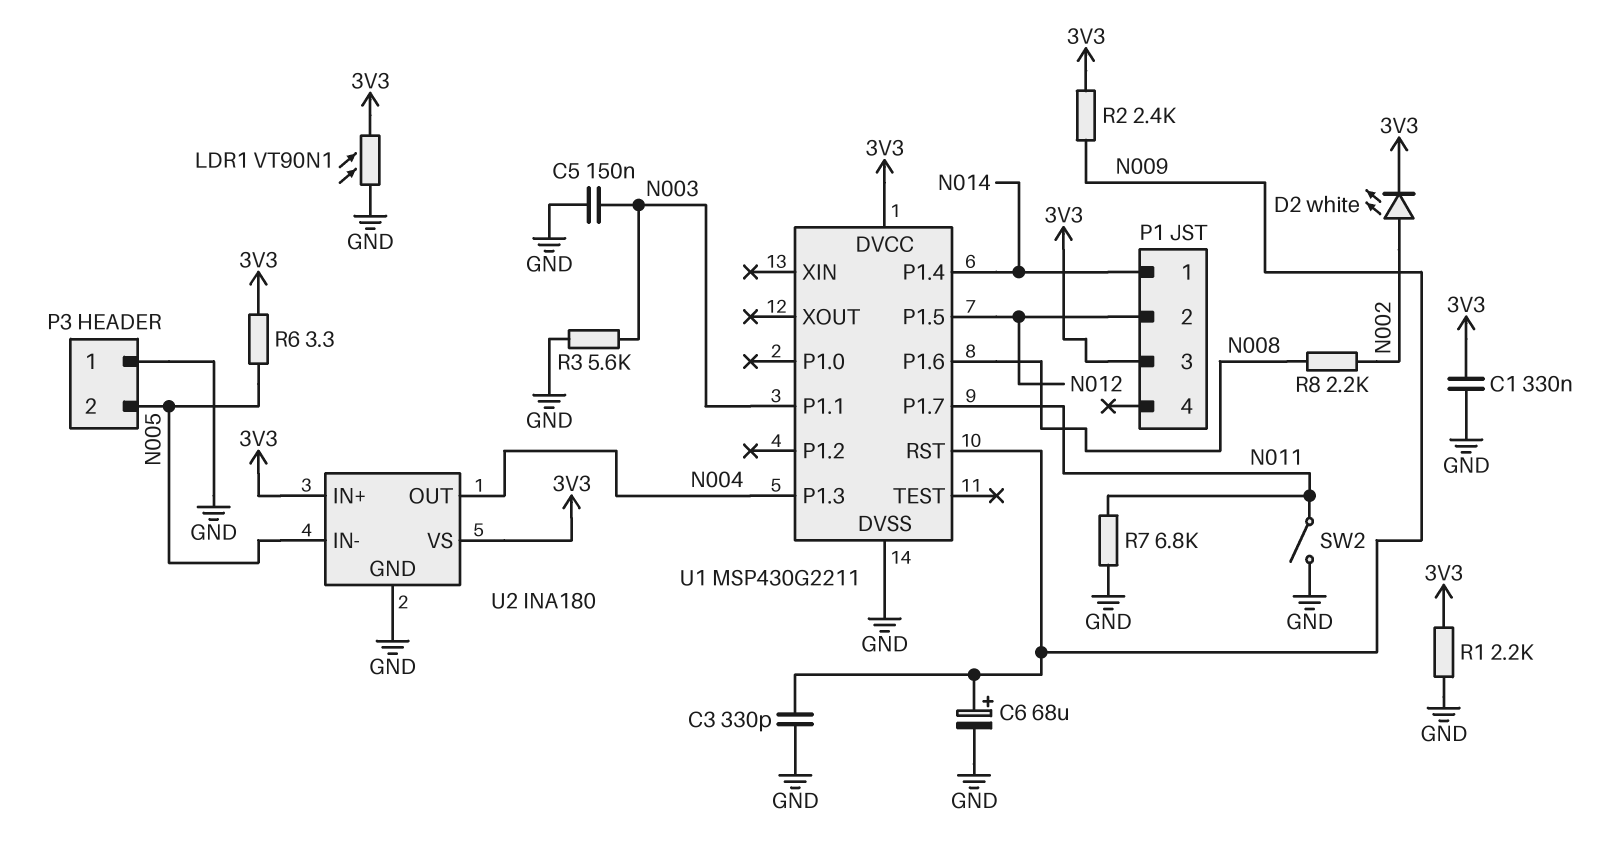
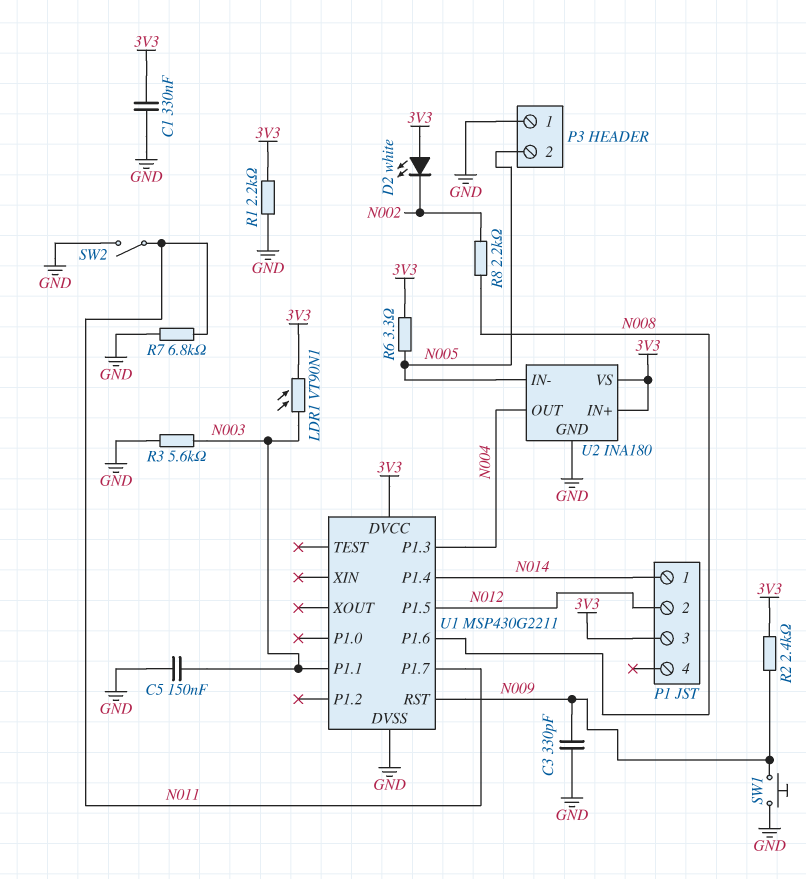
C6: 68uF (plus N009, minus GND) -> none
D2: LED white (A N002, K 3V3) -> LED white (A 3V3, K N002)
LDR1: VT90N1 (3V3, GND) -> VT90N1 (3V3, N003)
SW1: none -> button (GND, N009)

